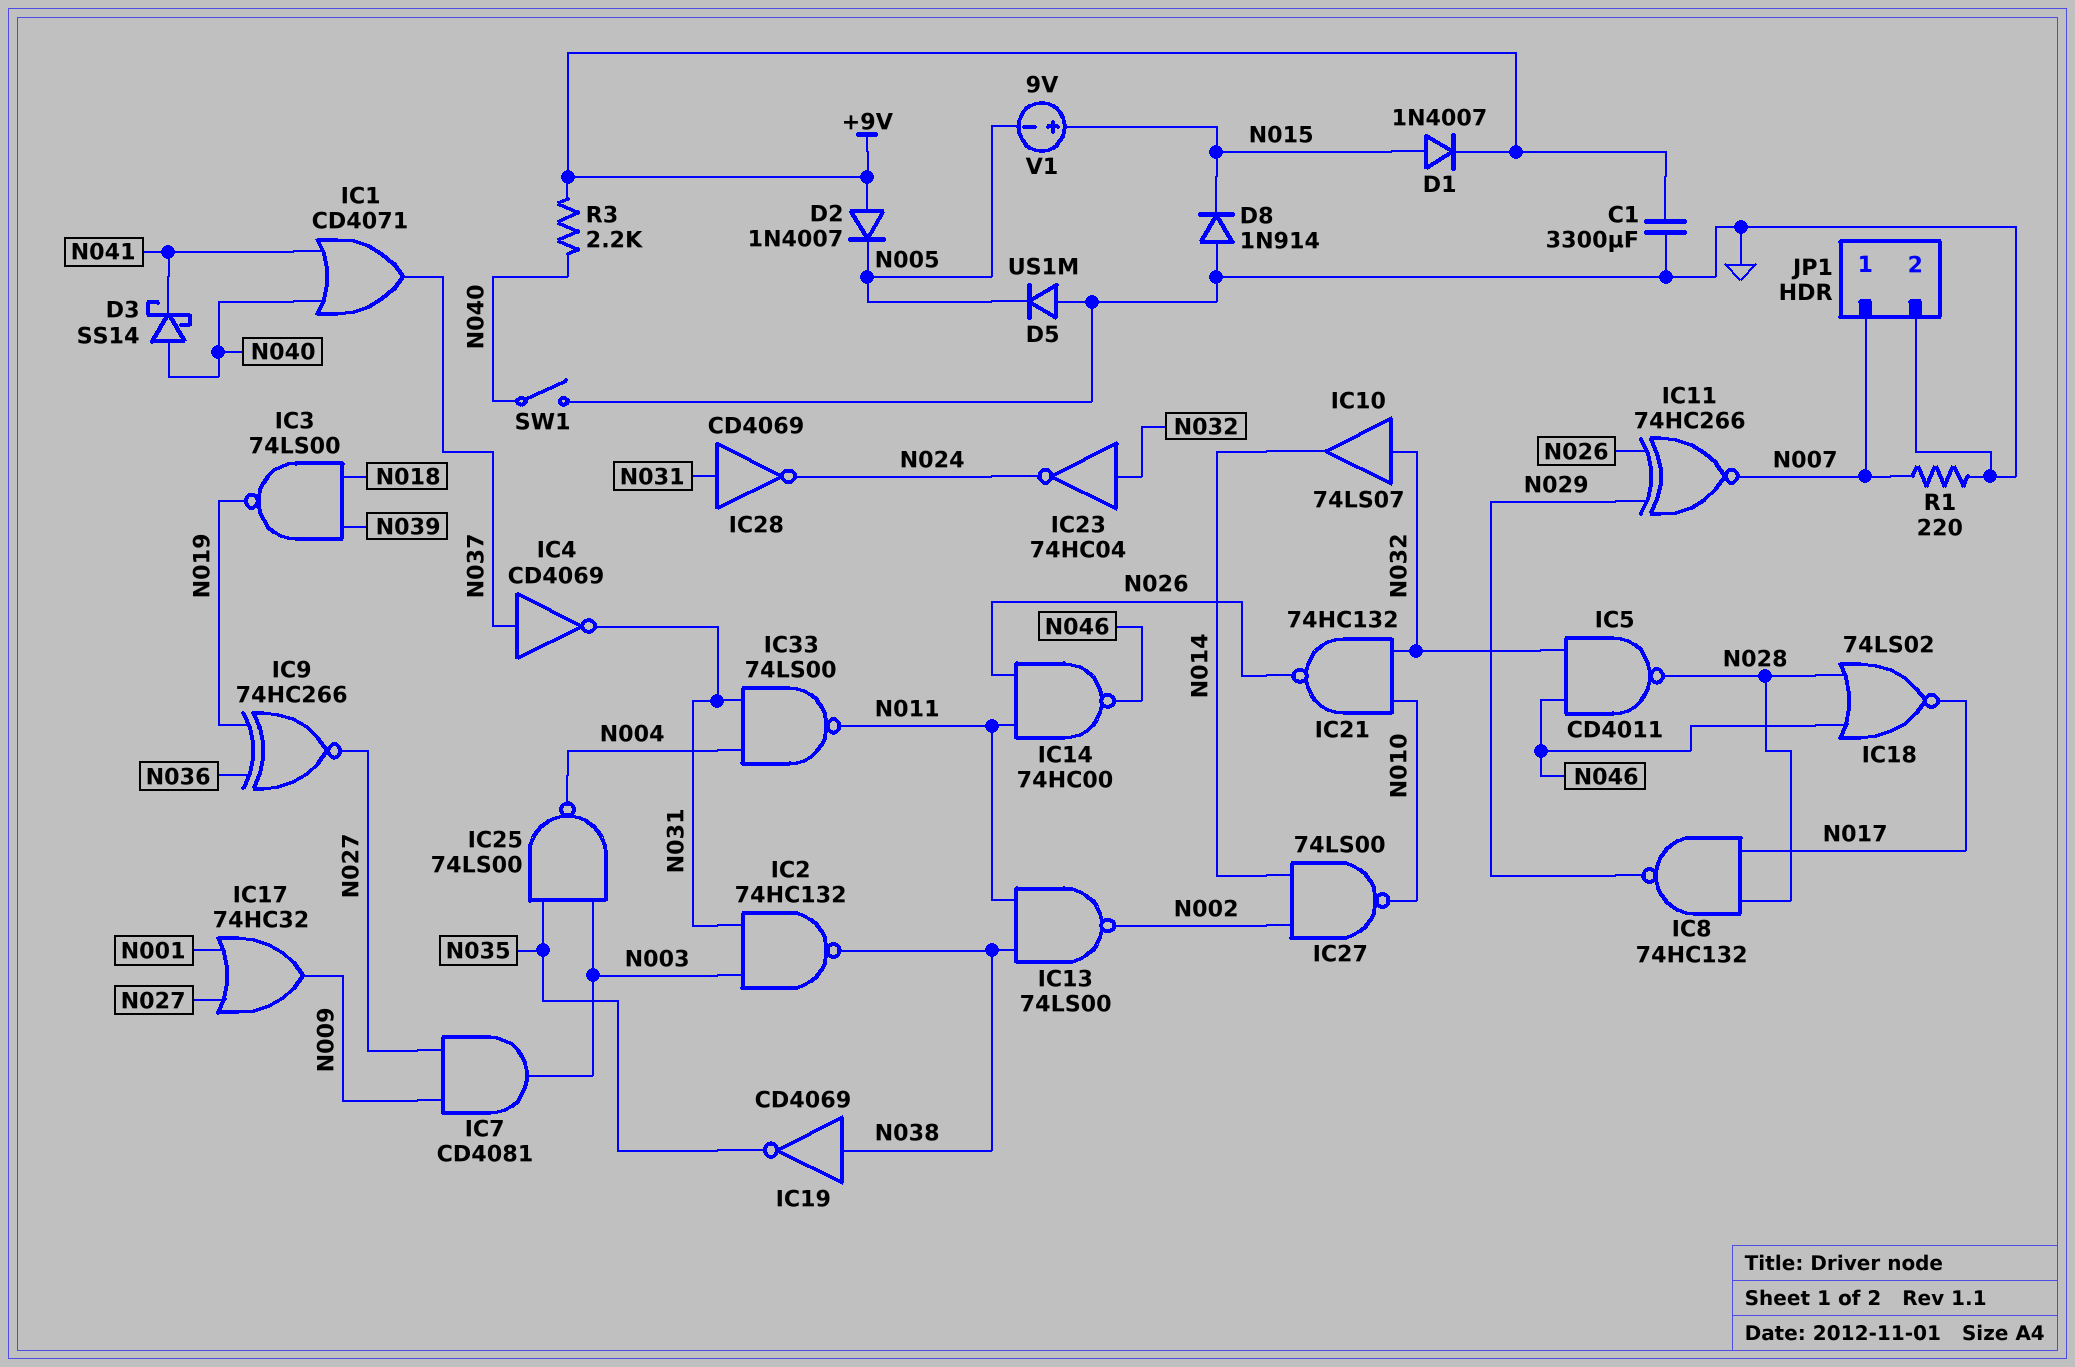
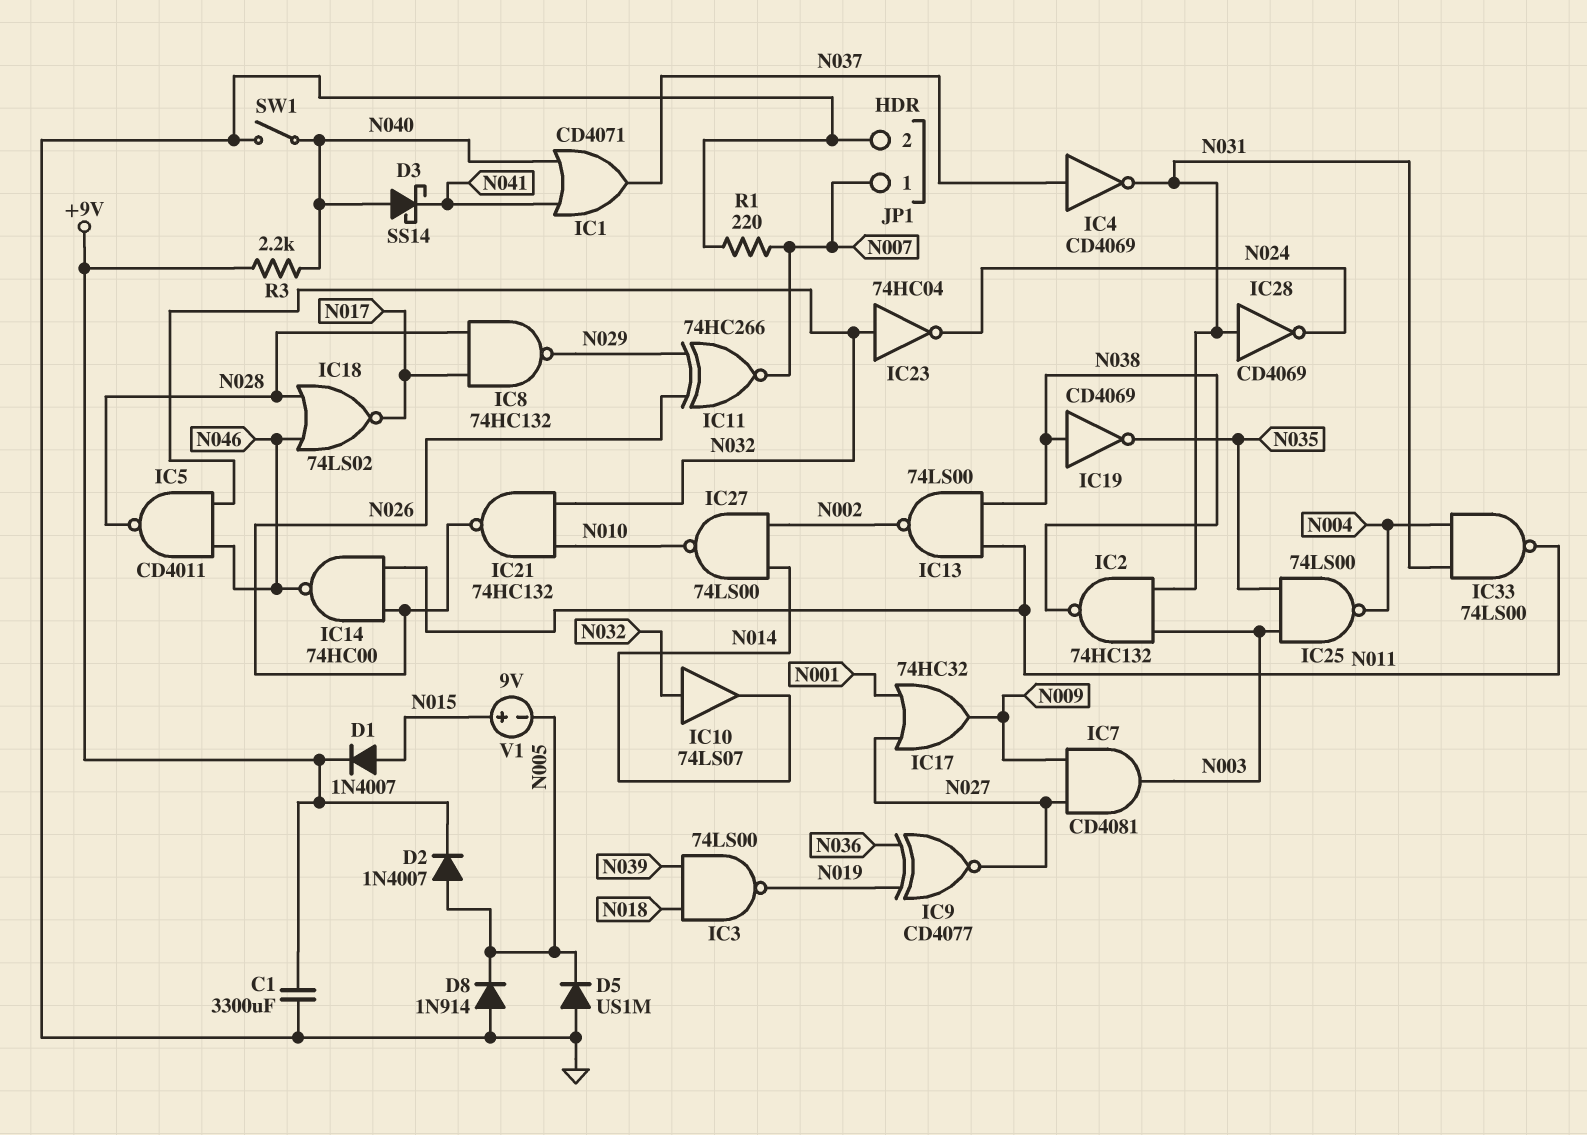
D2: diode 1N4007 (A +9V, K N005) -> diode 1N4007 (A N005, K +9V)
D8: diode 1N914 (A GND, K N015) -> diode 1N914 (A GND, K N005)
IC9: XNOR 74HC266 (in N019, in N036, out N027) -> XNOR CD4077 (in N019, in N036, out N027)

